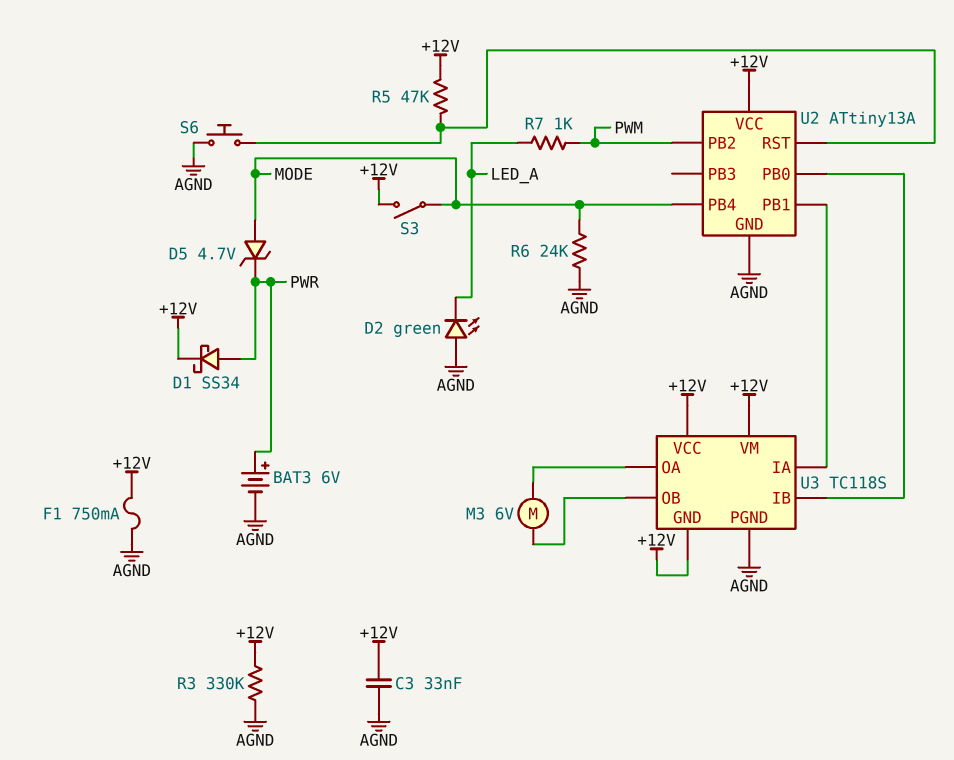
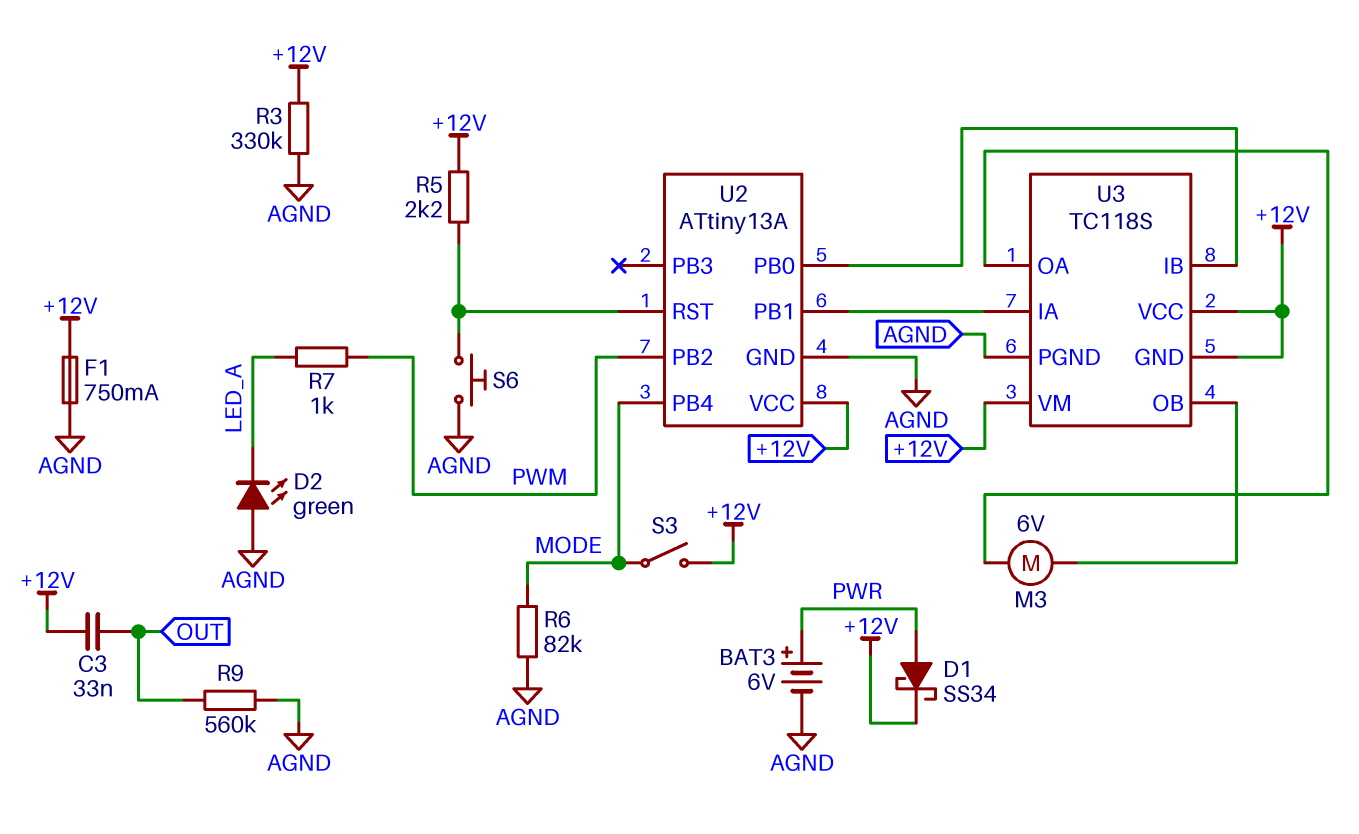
C3: 33nF (+12V, AGND) -> 33nF (+12V, OUT)
D5: zener 4.7V (A MODE, K PWR) -> none
R5: 47k (+12V, U2/RST) -> 2.2k (+12V, U2/RST)
R6: 24k (AGND, MODE) -> 82k (AGND, MODE)
R9: none -> 560k (AGND, OUT)

